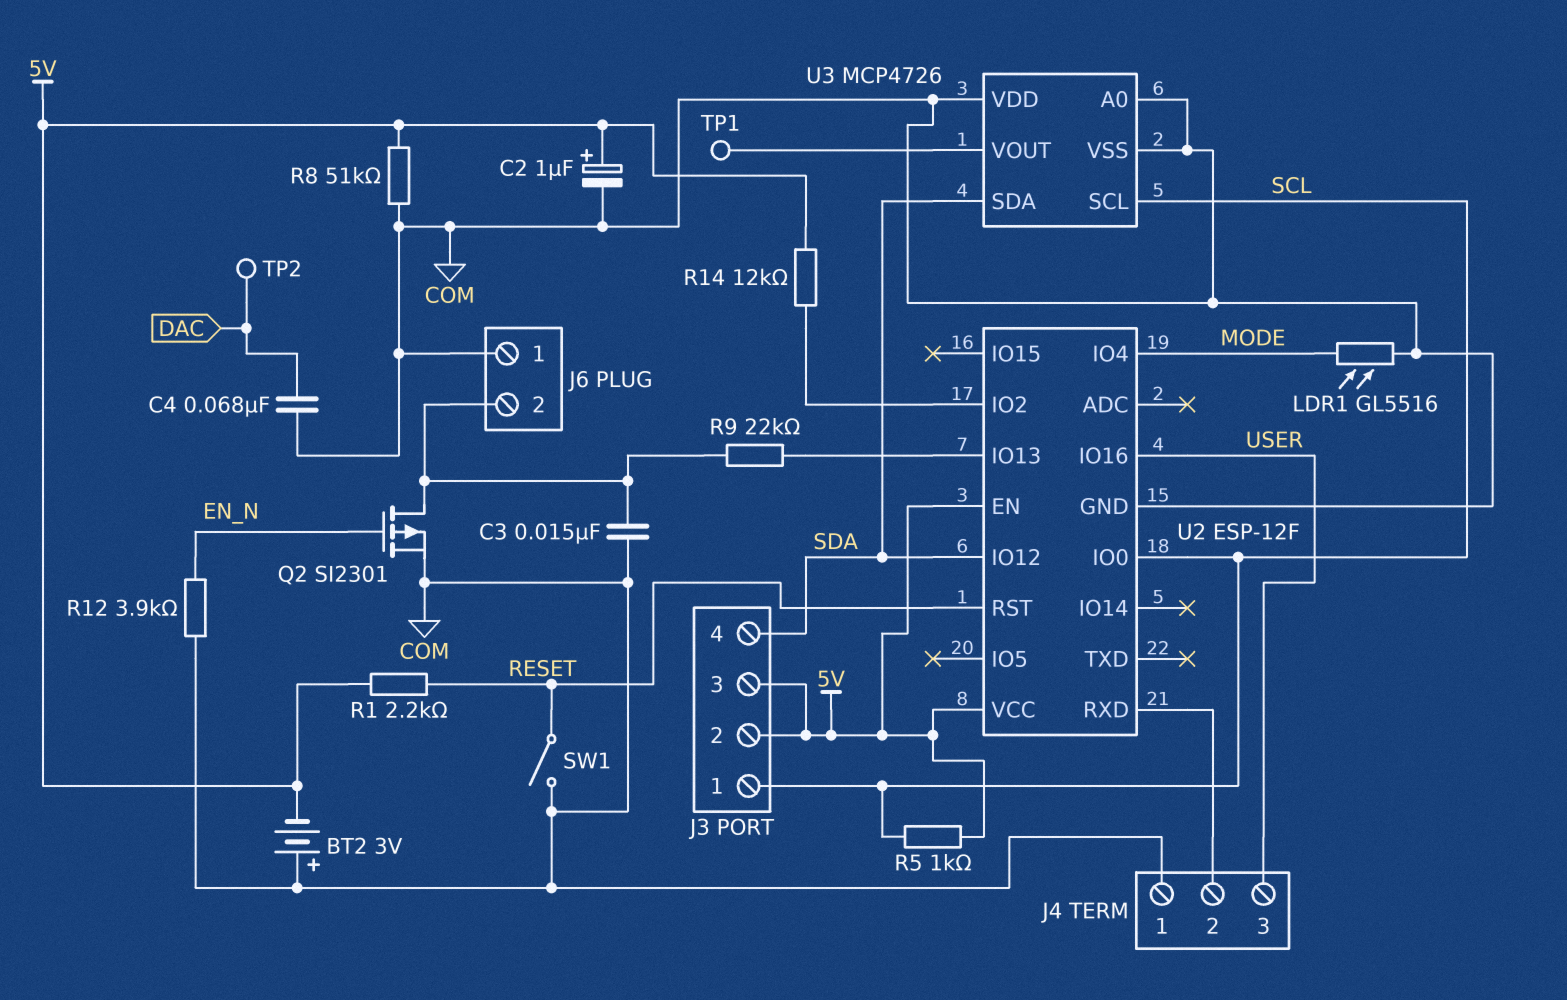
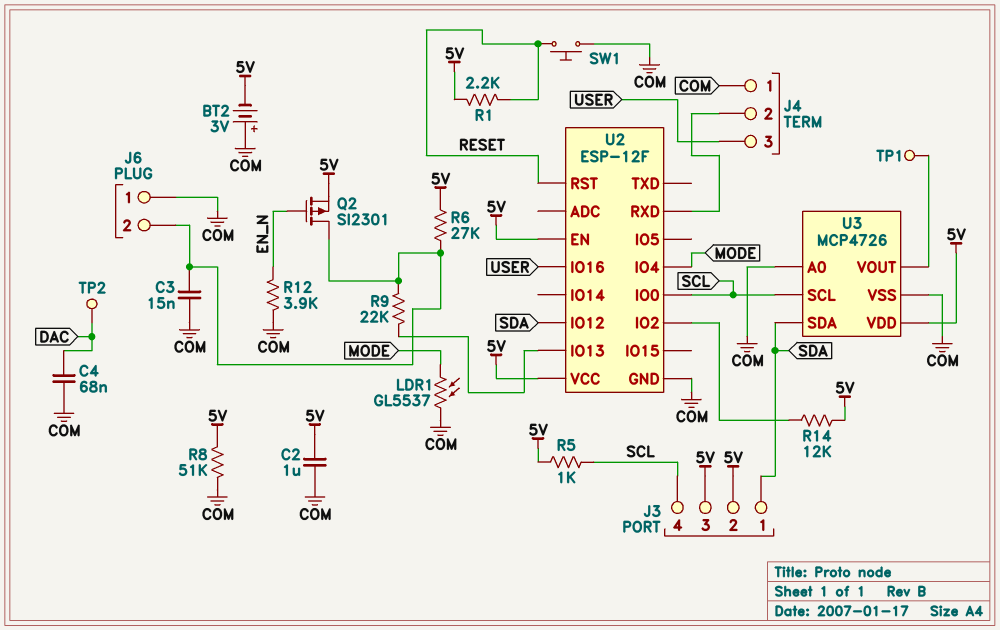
C2: 1uF (plus 5V, minus COM) -> 1uF (5V, COM)
J3 pin 1: SCL -> SDA
J3 pin 4: SDA -> SCL
LDR1: GL5516 (COM, MODE) -> GL5537 (COM, MODE)
Q2: PMOS SI2301 (G EN_N, D J6/2, S COM) -> PMOS SI2301 (G EN_N, D J6/2, S 5V)
R6: none -> 27k (5V, J6/2)
SW1: switch (COM, RESET) -> button (COM, RESET)
U3 pin VDD: COM -> 5V

